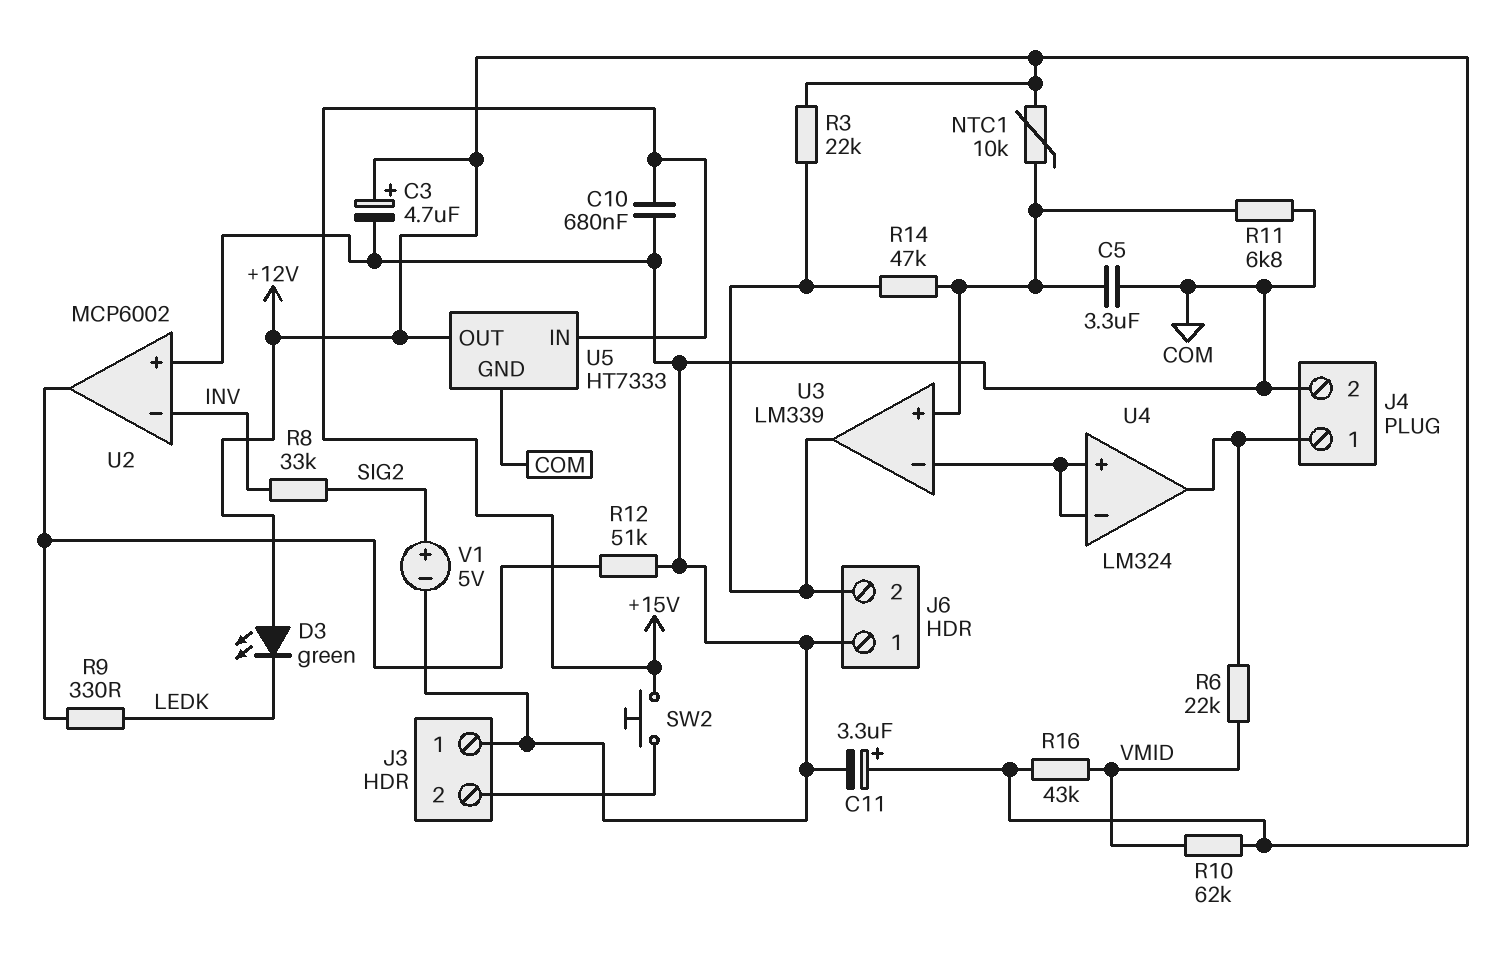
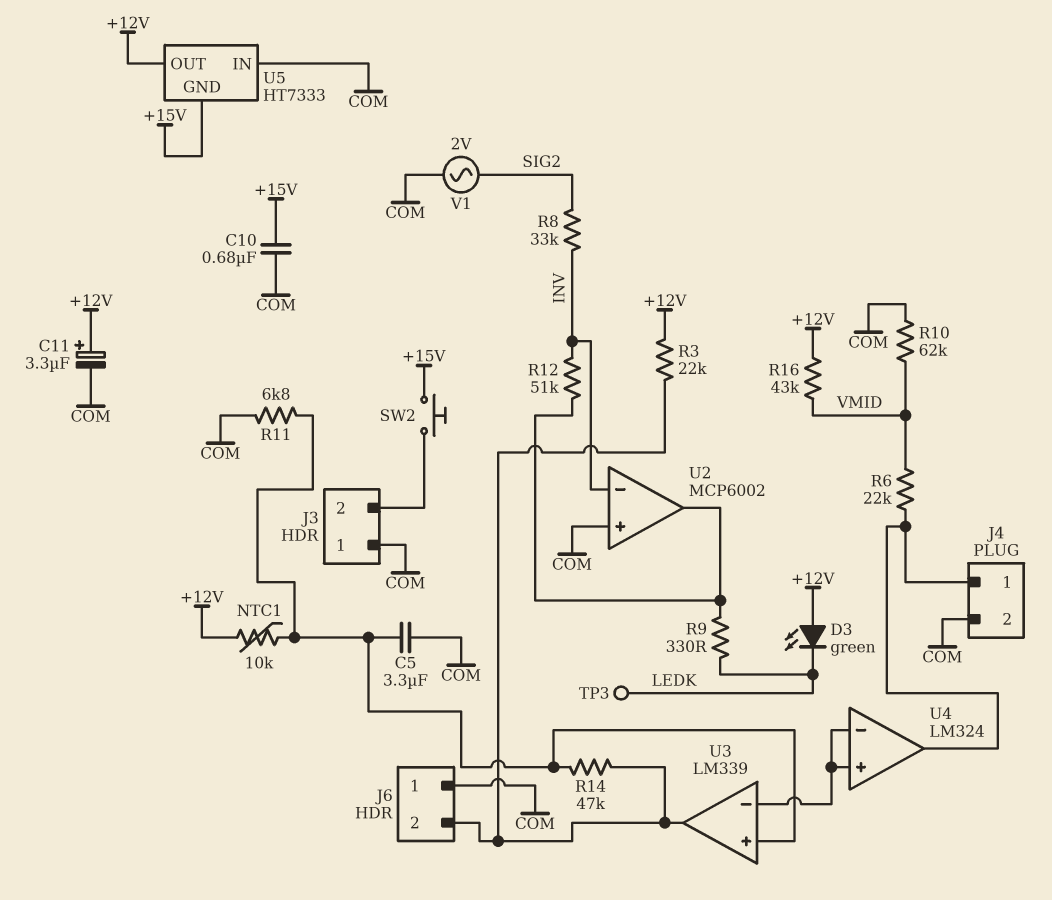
C3: 4.7uF (plus +12V, minus COM) -> none
R10: 62k (+12V, VMID) -> 62k (COM, VMID)
R12: 51k (COM, U2/out) -> 51k (INV, U2/out)
TP3: none -> test point (LEDK)
U5 pin GND: COM -> +15V
U5 pin IN: +15V -> COM
V1: 5V (plus SIG2, minus COM) -> AC 2V (COM, SIG2)

